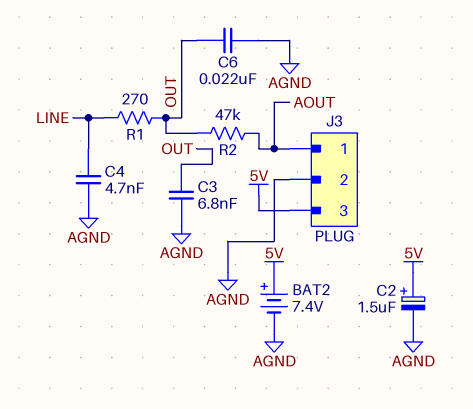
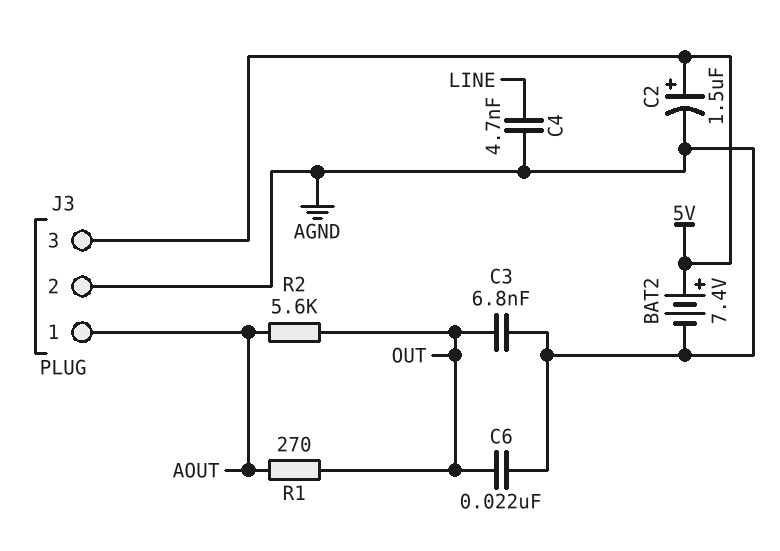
R1: 270 (LINE, OUT) -> 270 (AOUT, OUT)
R2: 47k (AOUT, OUT) -> 5.6k (AOUT, OUT)

